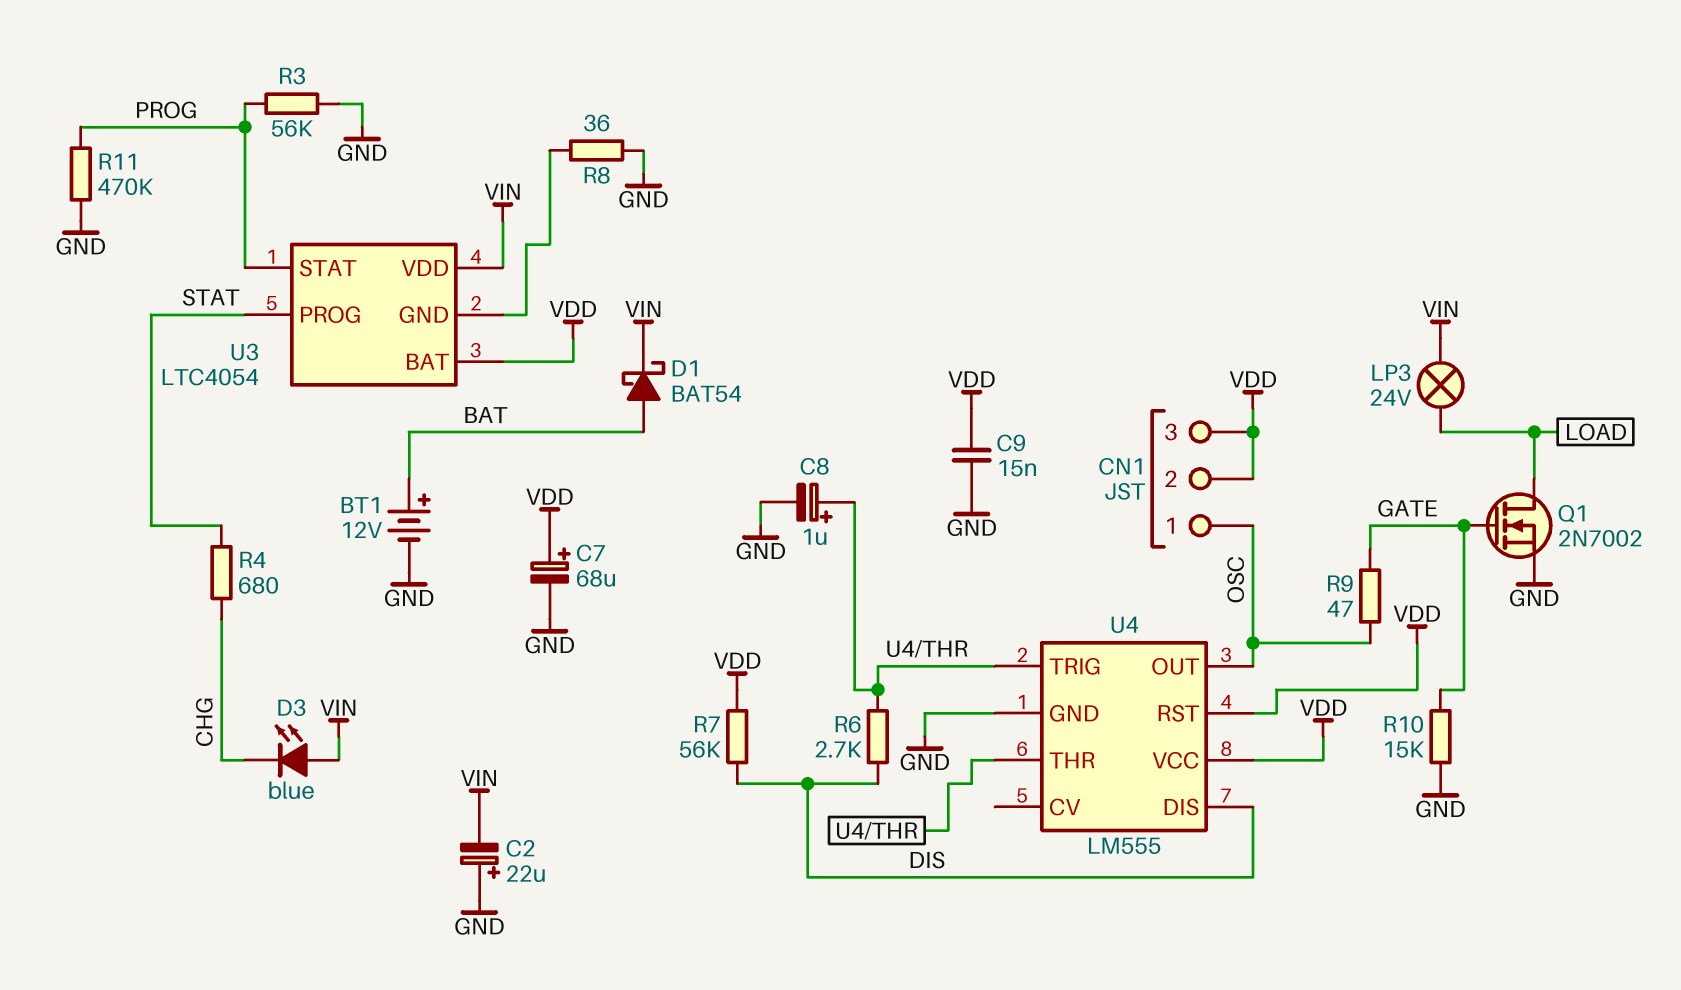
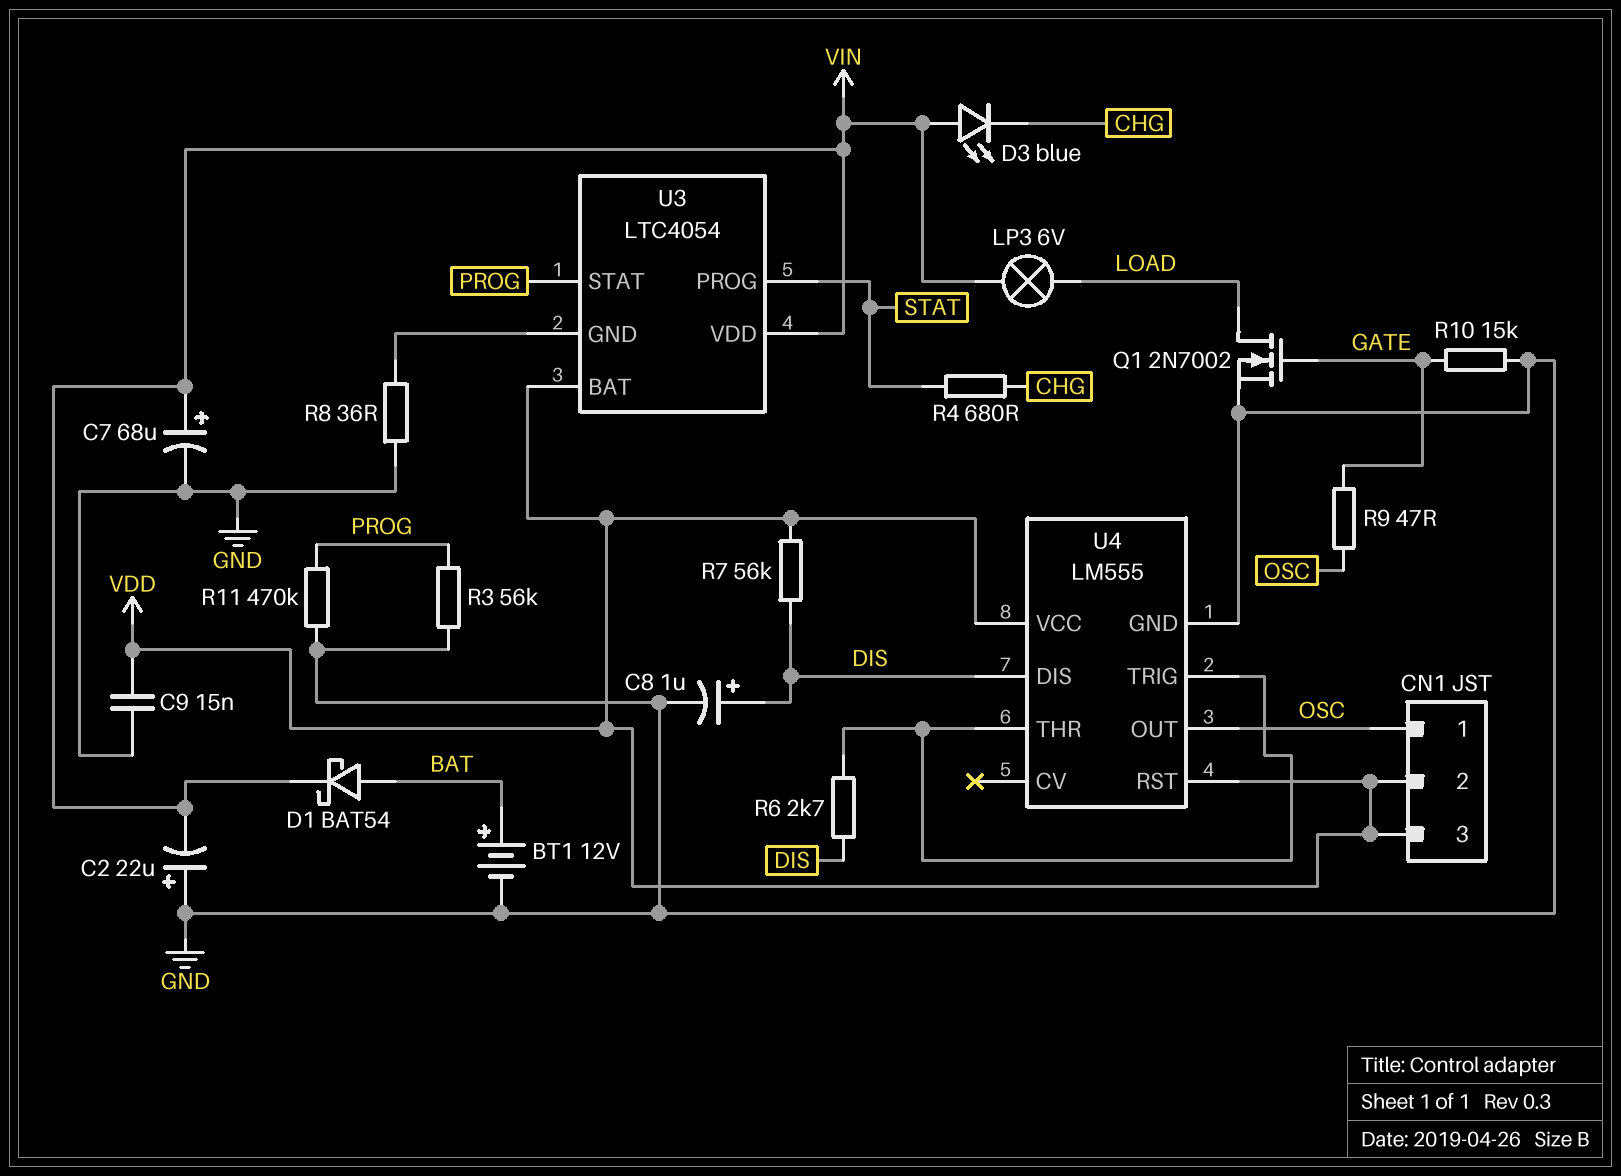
C7: 68uF (plus VDD, minus GND) -> 68uF (plus VIN, minus GND)
C8: 1uF (plus U4/THR, minus GND) -> 1uF (plus DIS, minus GND)
LP3: lamp 24V (LOAD, VIN) -> lamp 6V (LOAD, VIN)

